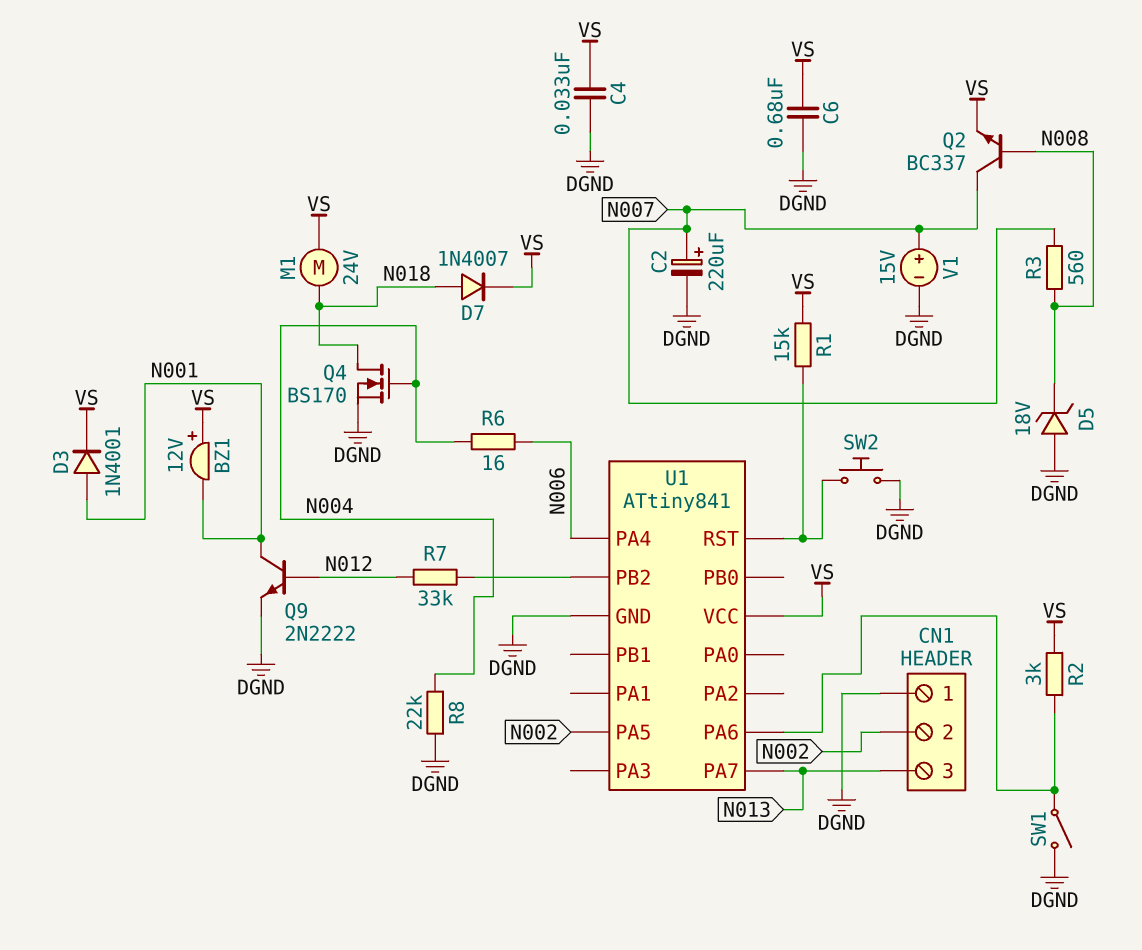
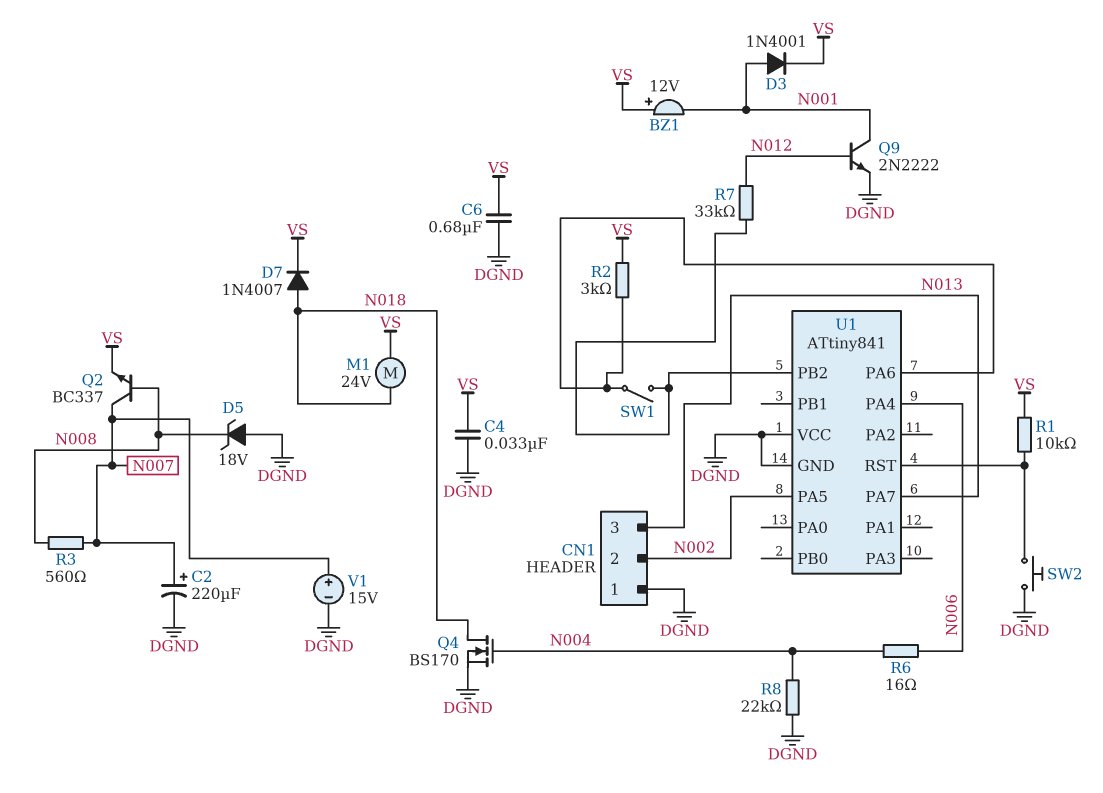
R1: 15k (U1/RST, VS) -> 10k (U1/RST, VS)
SW1: switch (DGND, U1/PA6) -> switch (U1/PA6, U1/PB2)
U1 pin VCC: VS -> DGND

